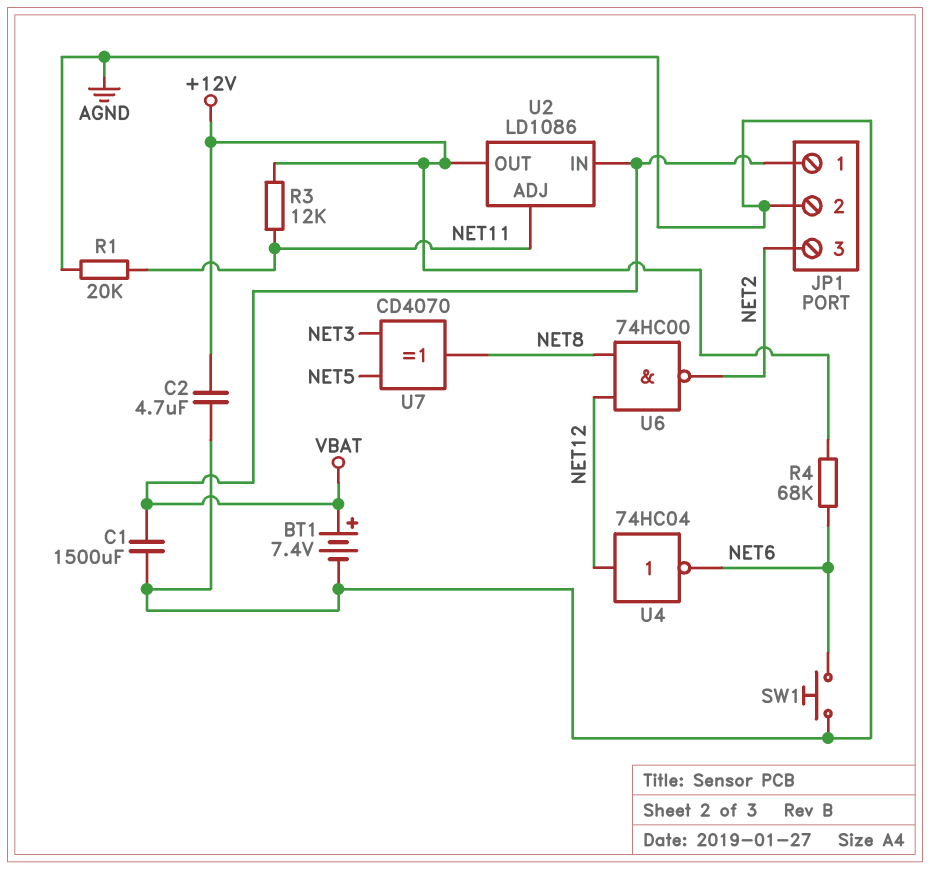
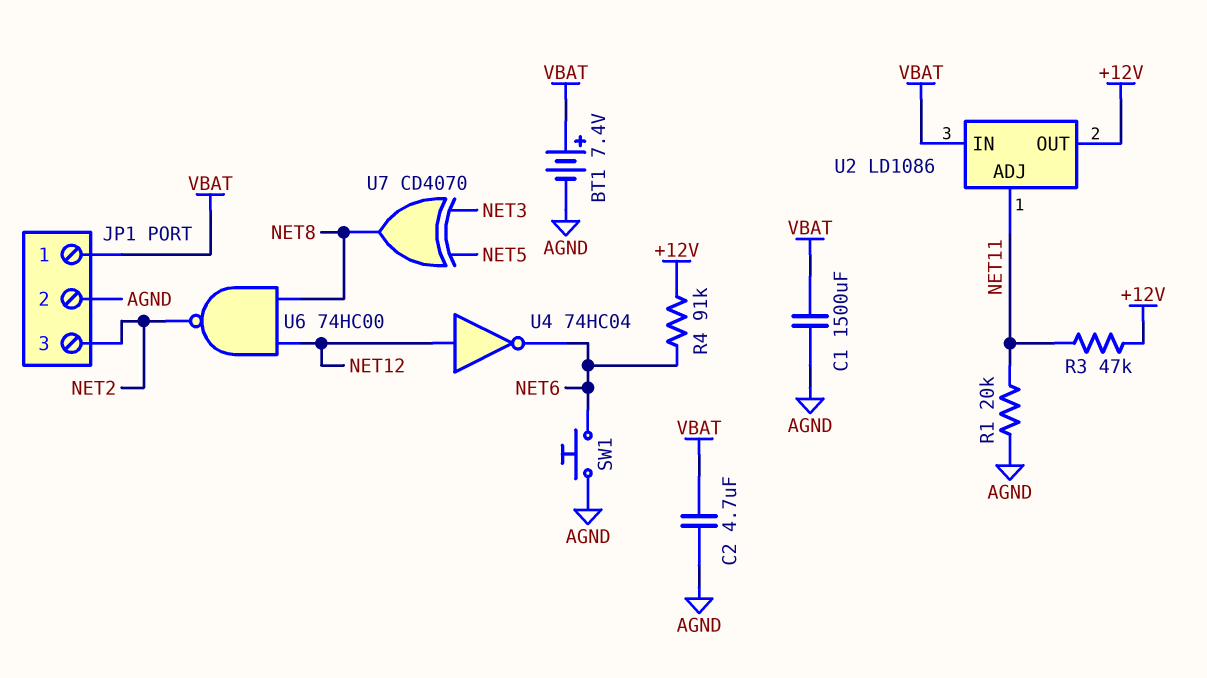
C2: 4.7uF (+12V, AGND) -> 4.7uF (AGND, VBAT)
R3: 12k (+12V, NET11) -> 47k (+12V, NET11)
R4: 68k (+12V, NET6) -> 91k (+12V, NET6)

